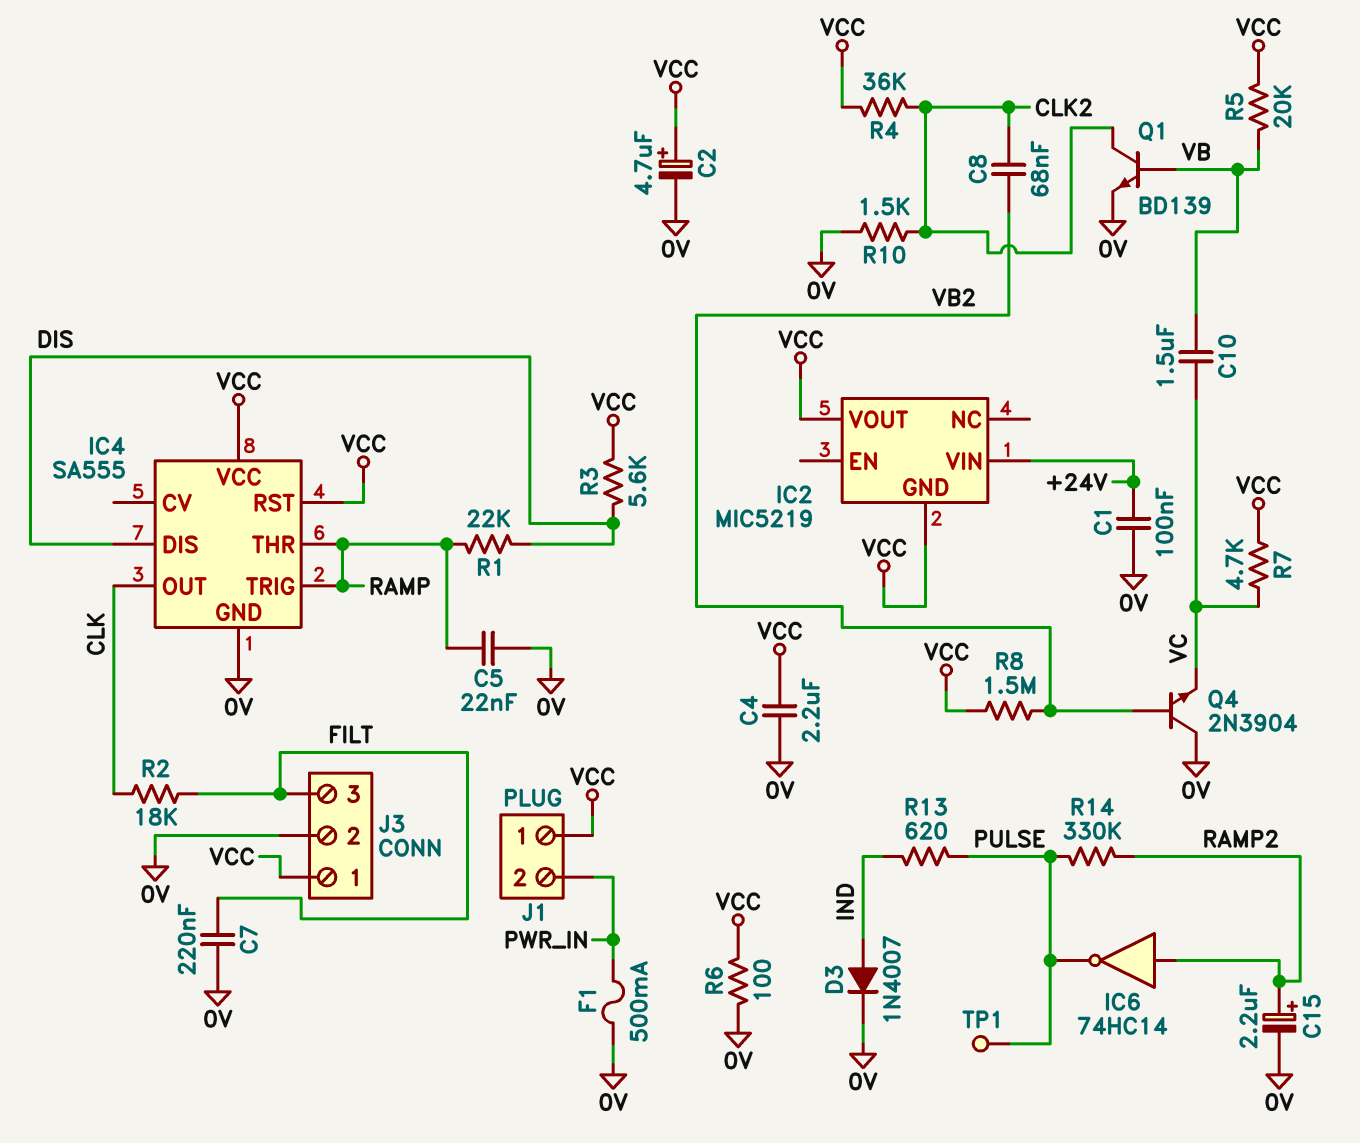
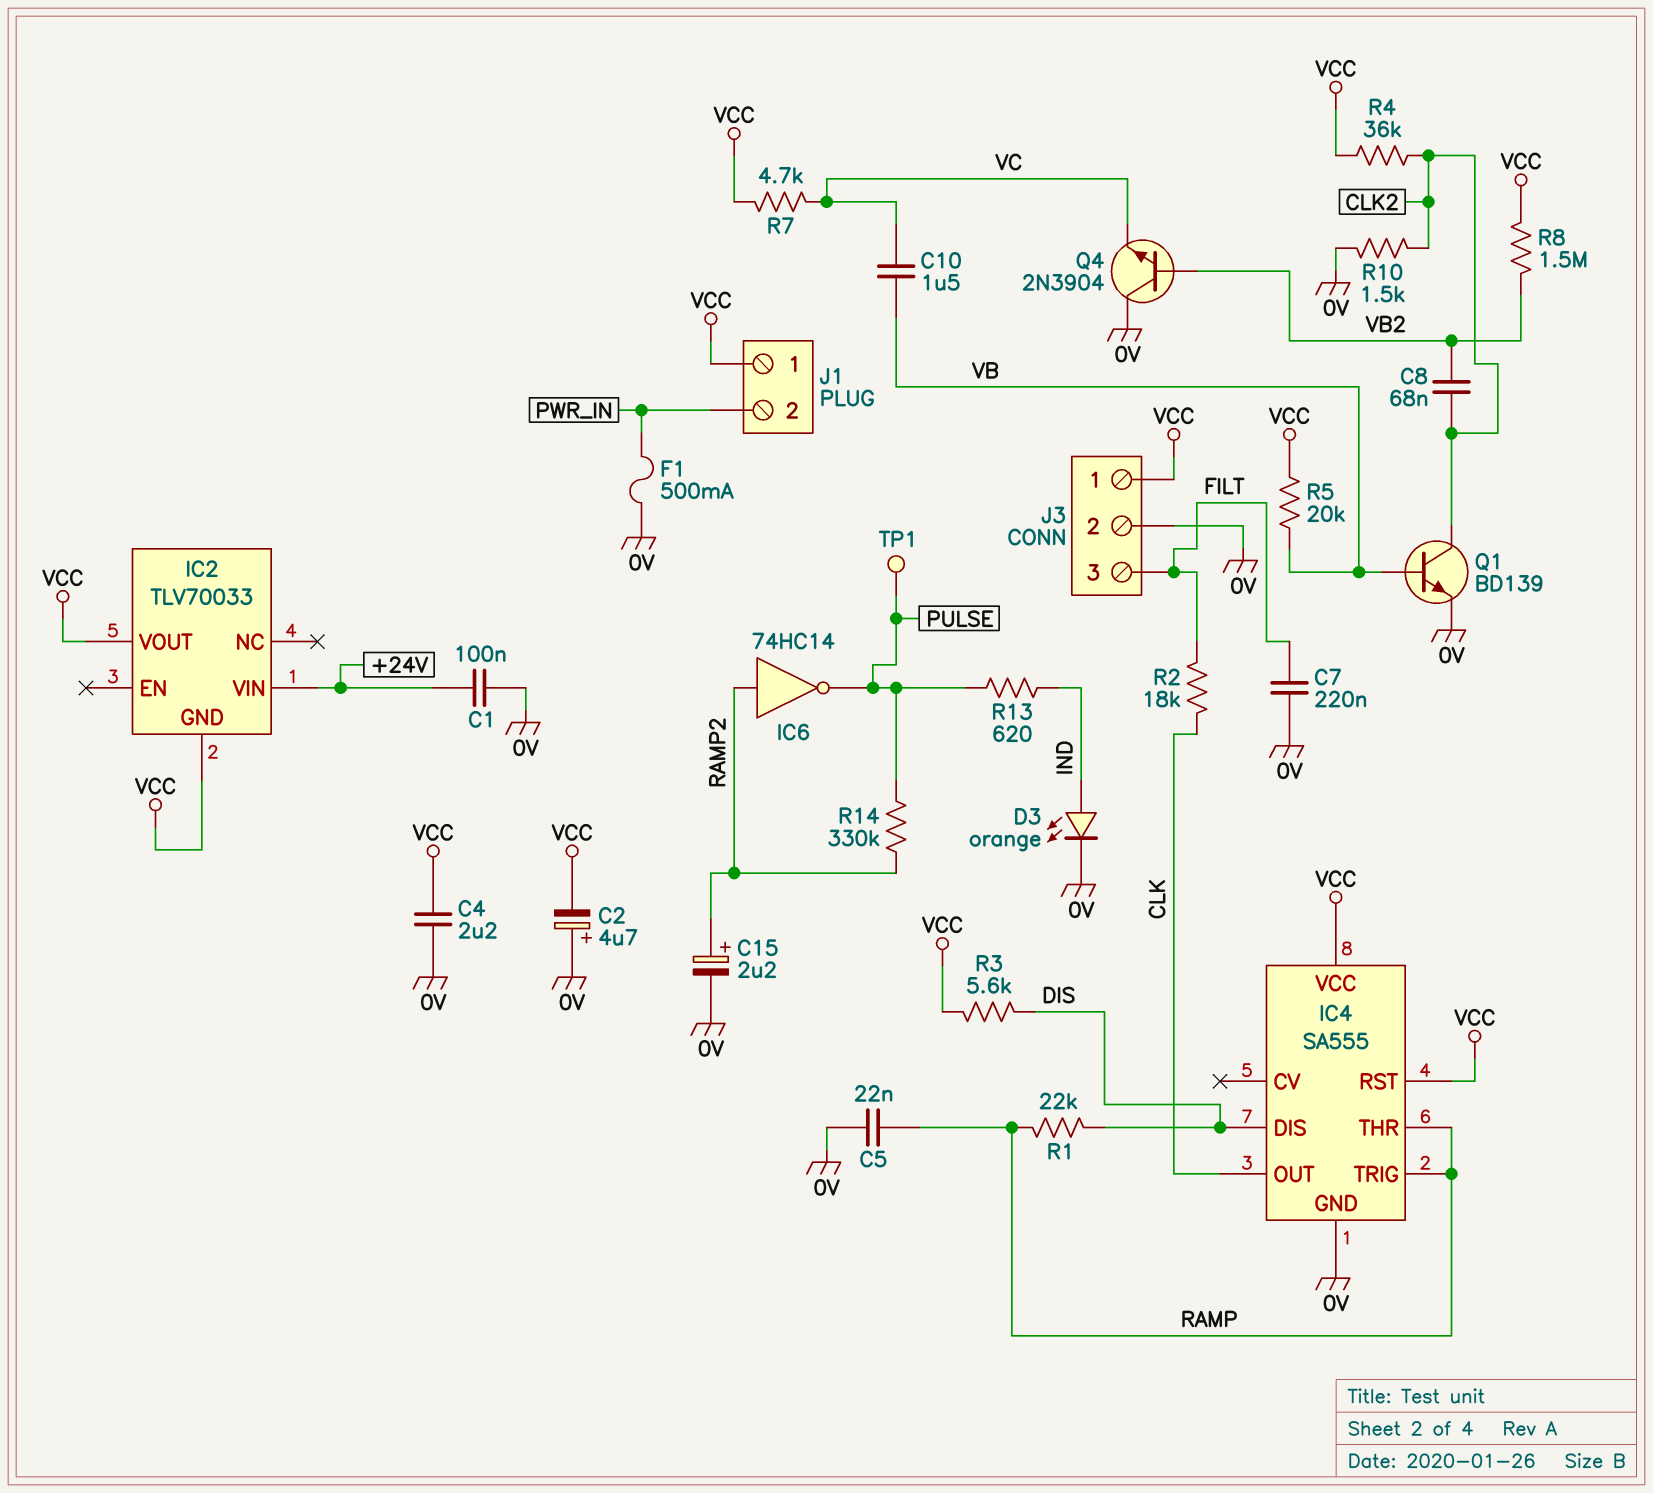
C2: 4.7uF (plus VCC, minus 0V) -> 4.7uF (plus 0V, minus VCC)
D3: diode 1N4007 (A IND, K 0V) -> LED orange (A IND, K 0V)
IC2: MIC5219 -> TLV70033
R6: 100 (0V, VCC) -> none

